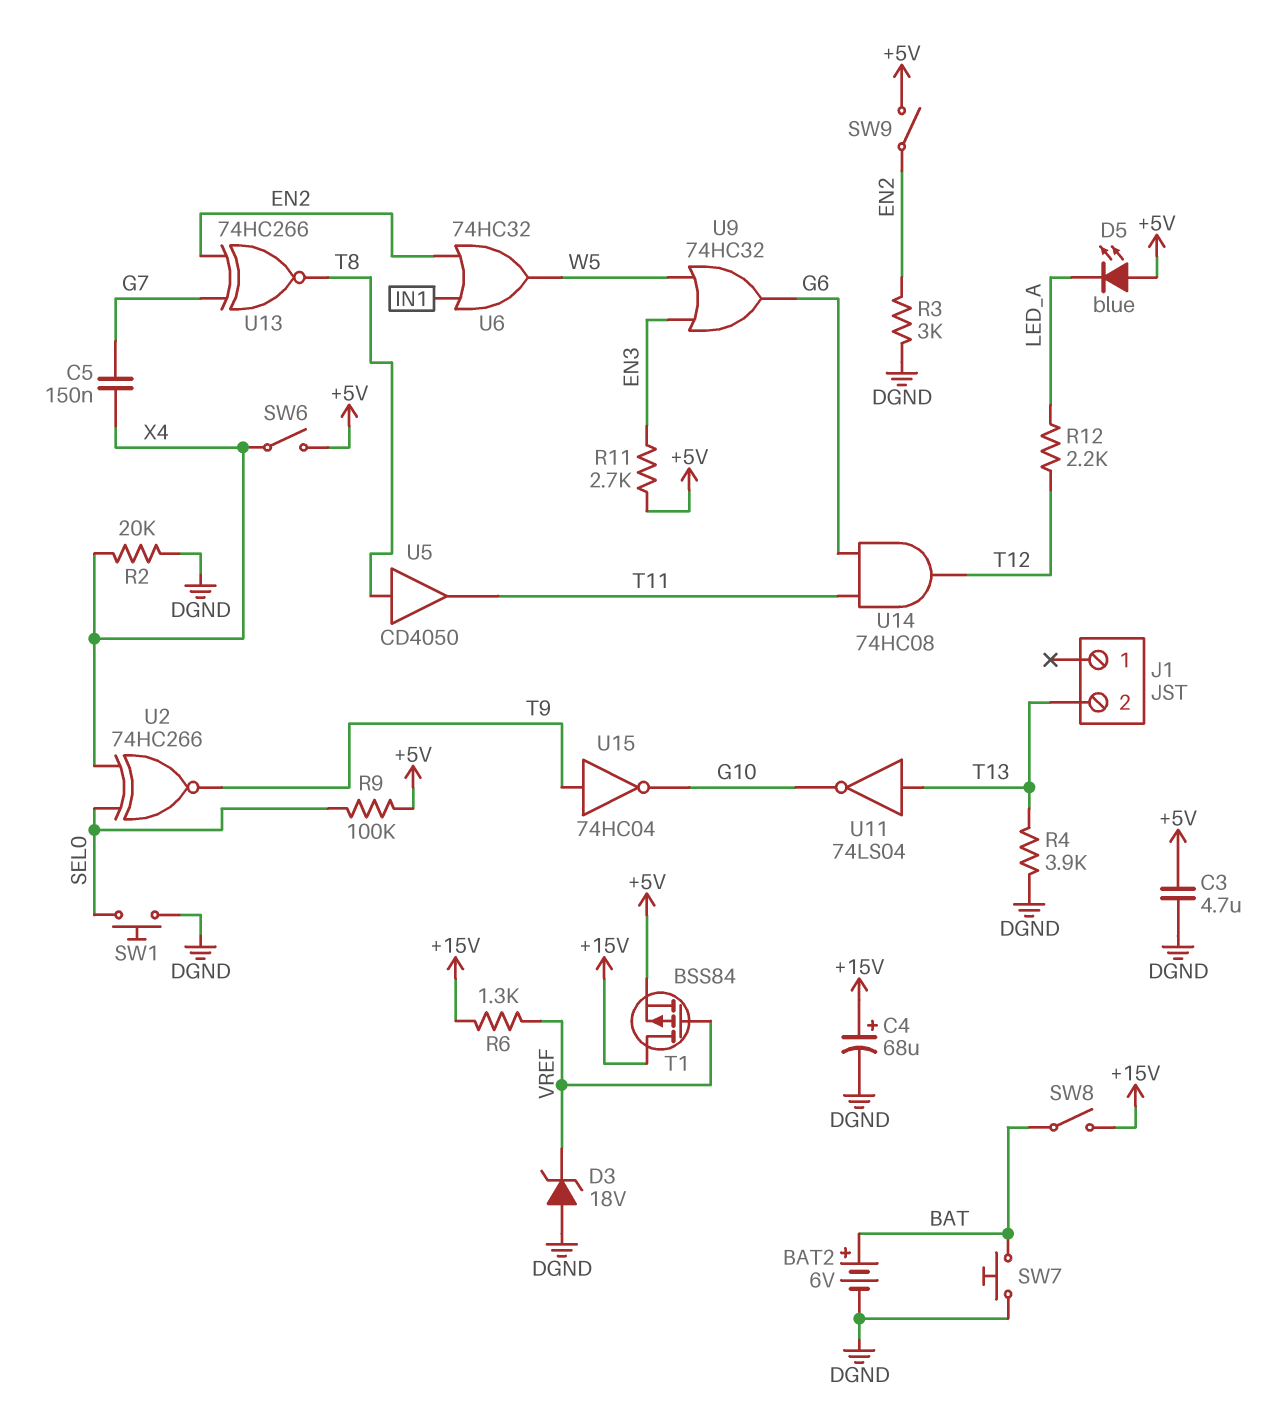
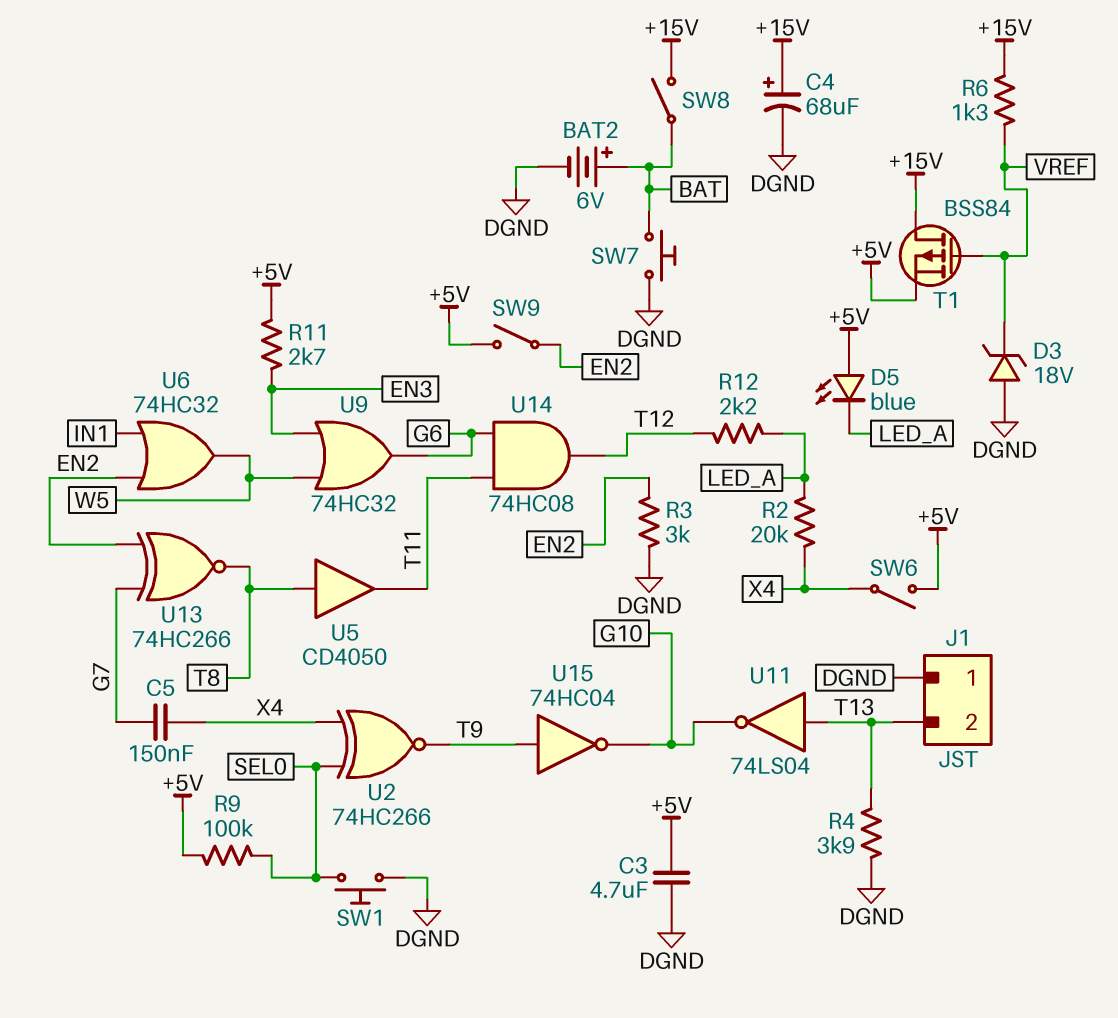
J1 pin 1: none -> DGND
R2: 20k (DGND, X4) -> 20k (LED_A, X4)

